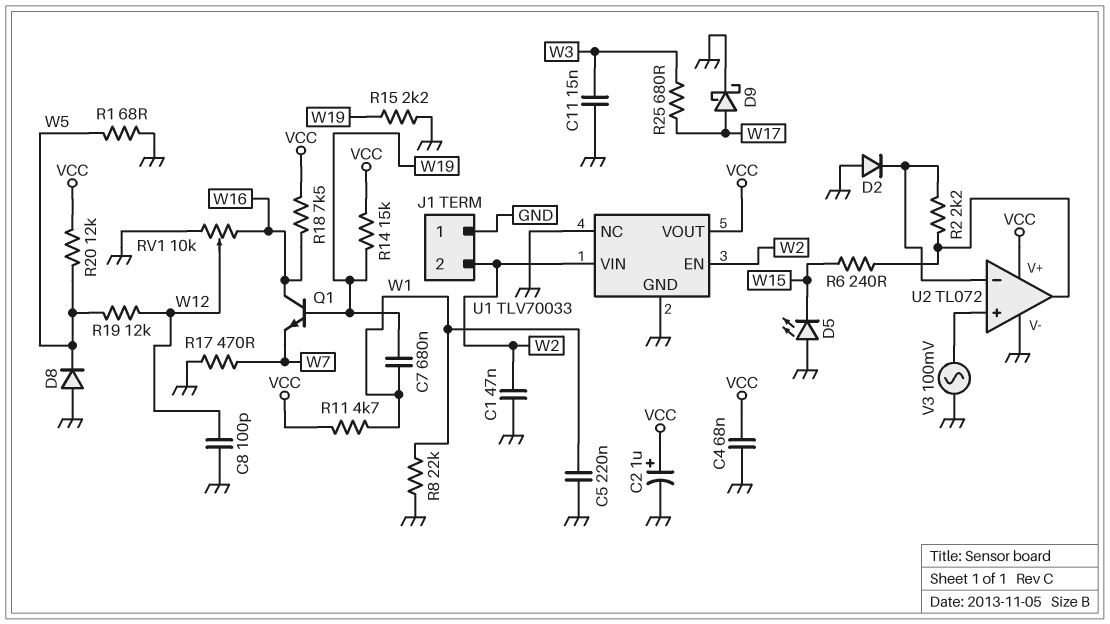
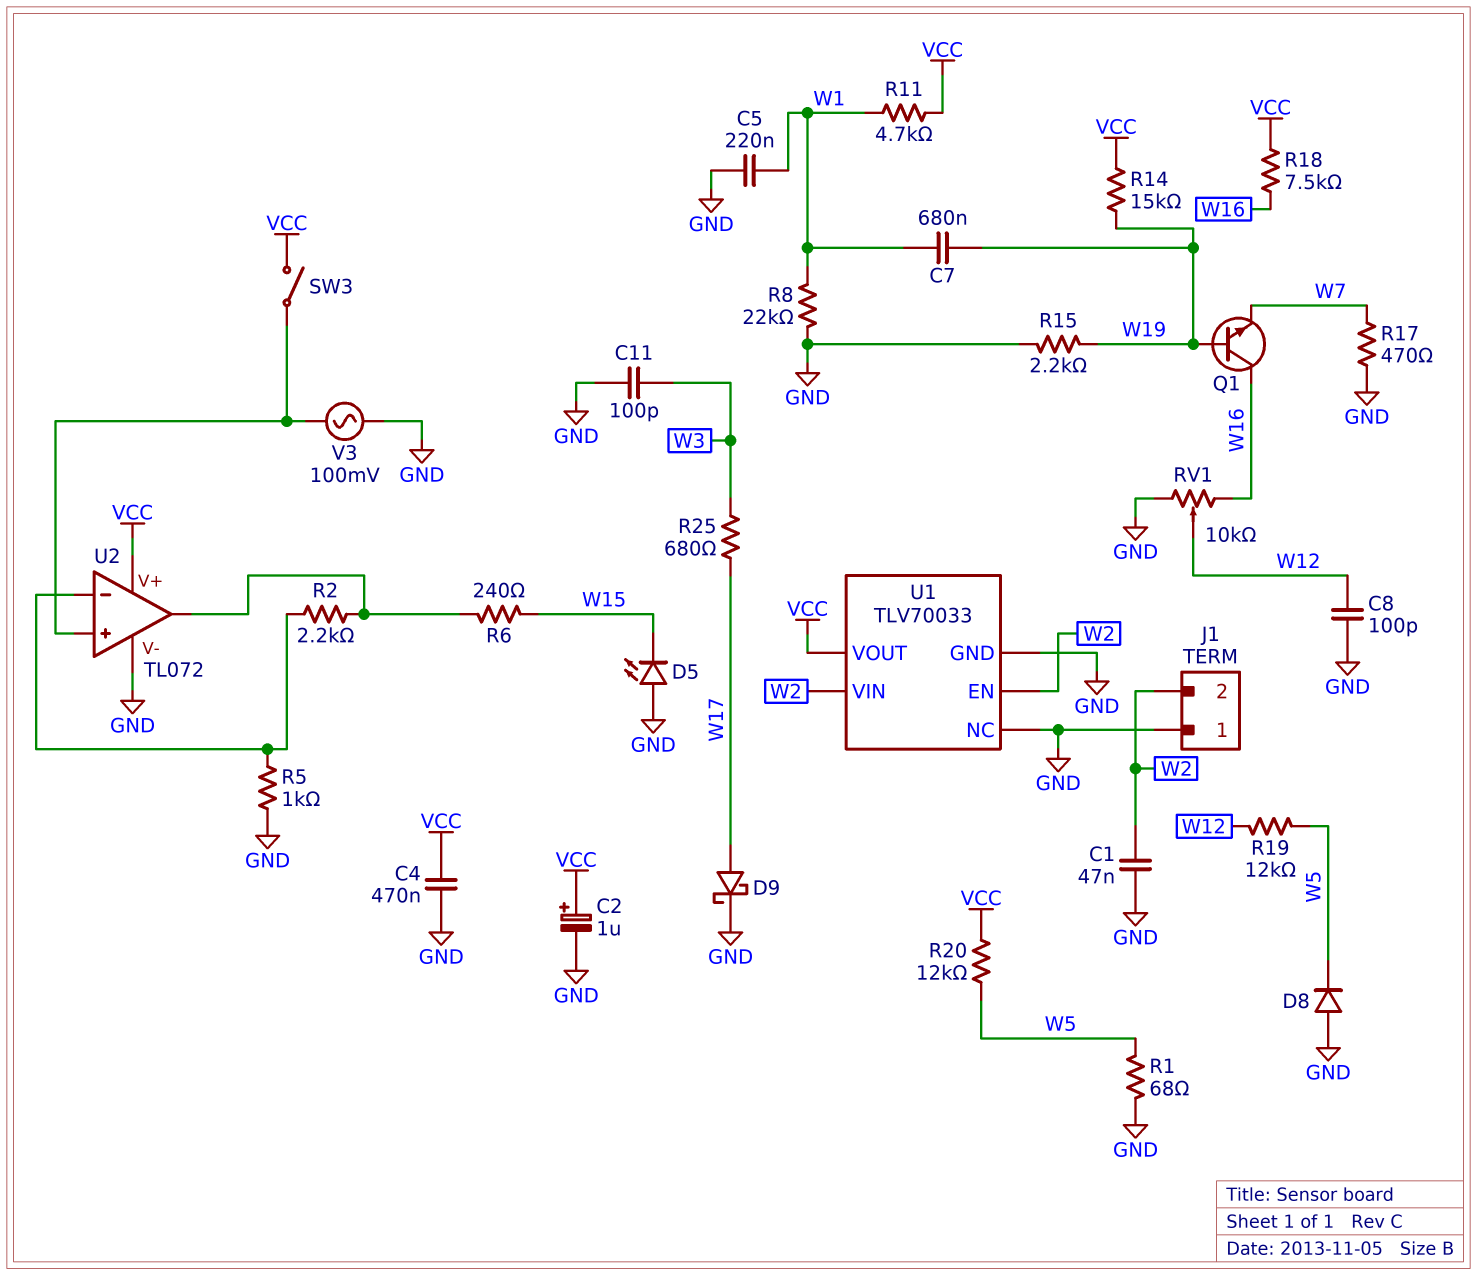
C4: 68nF (GND, VCC) -> 470nF (GND, VCC)
C11: 15nF (GND, W3) -> 100pF (GND, W3)
D2: diode (A GND, K U2/in-) -> none
R5: none -> 1k (GND, U2/in-)
SW3: none -> switch (U2/in+, VCC)

